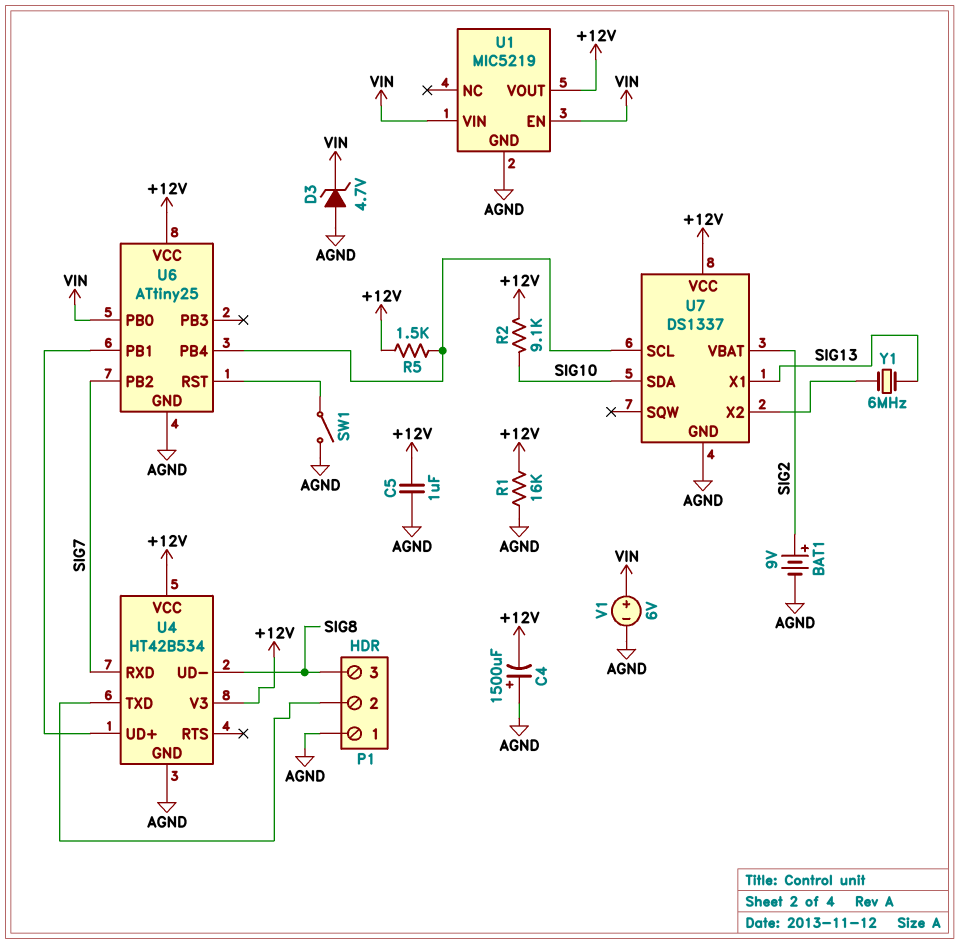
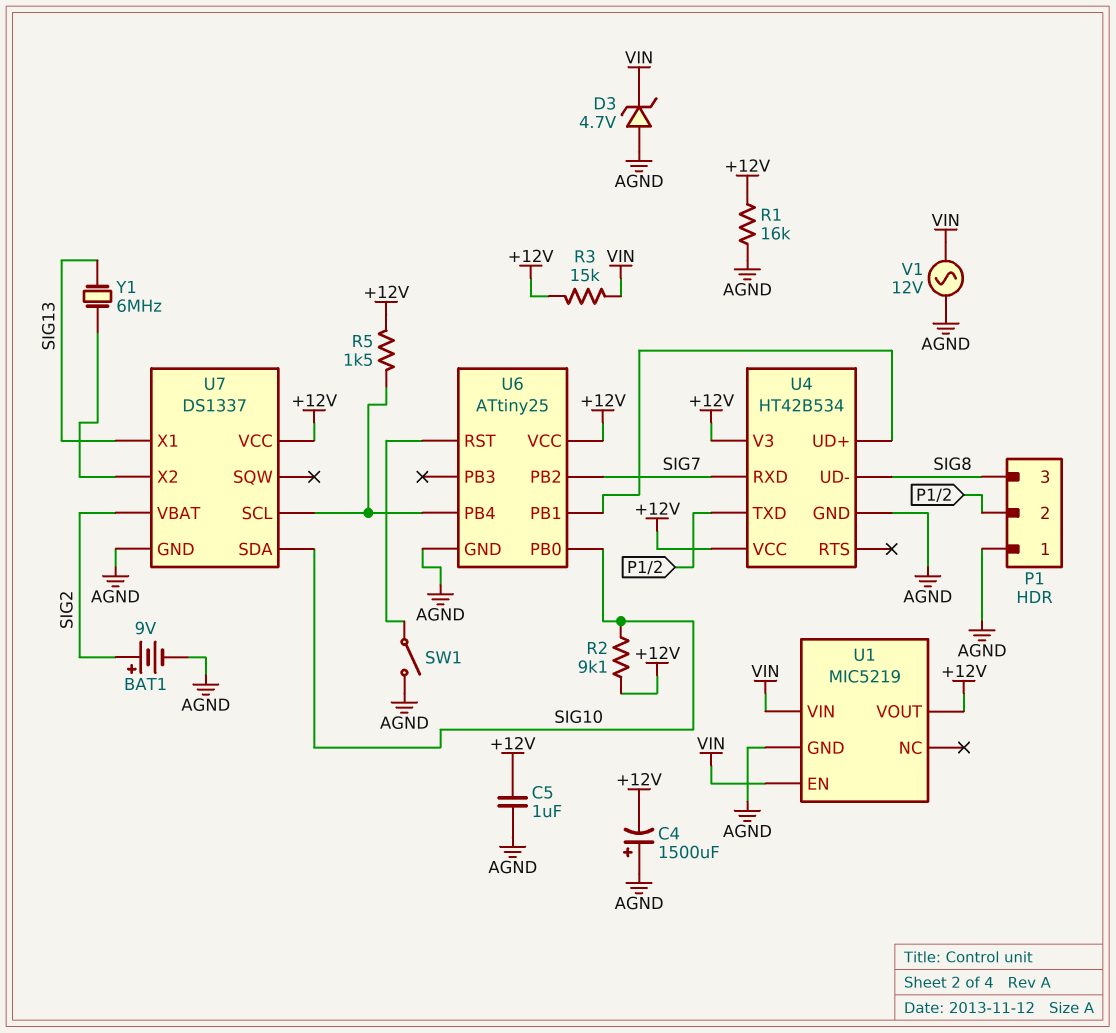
R3: none -> 15k (+12V, VIN)
U6 pin PB0: VIN -> SIG10
V1: 6V (plus VIN, minus AGND) -> AC 12V (AGND, VIN)

